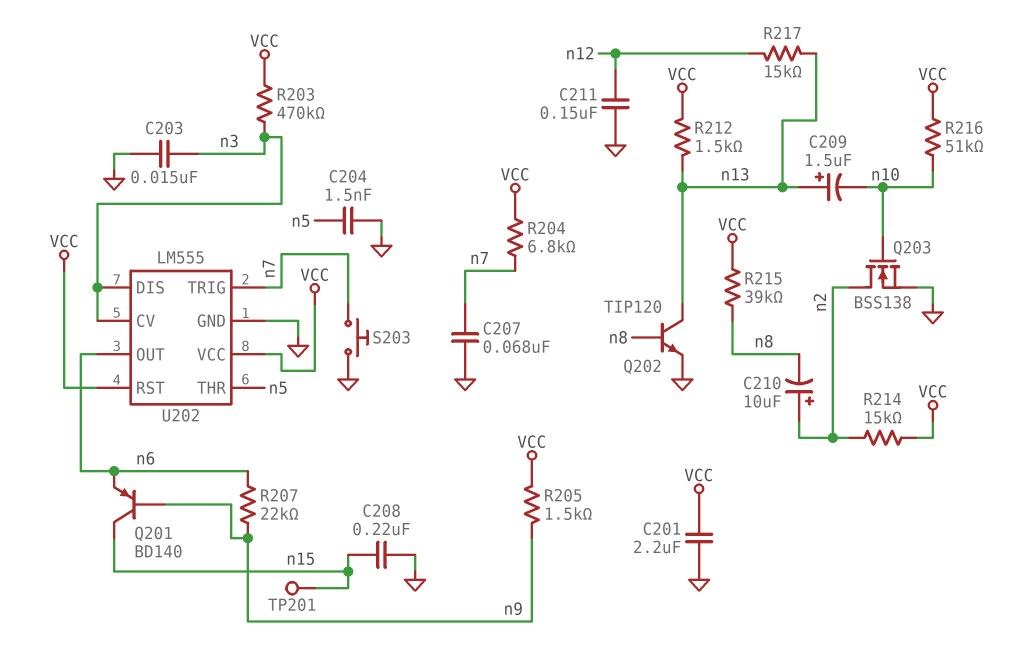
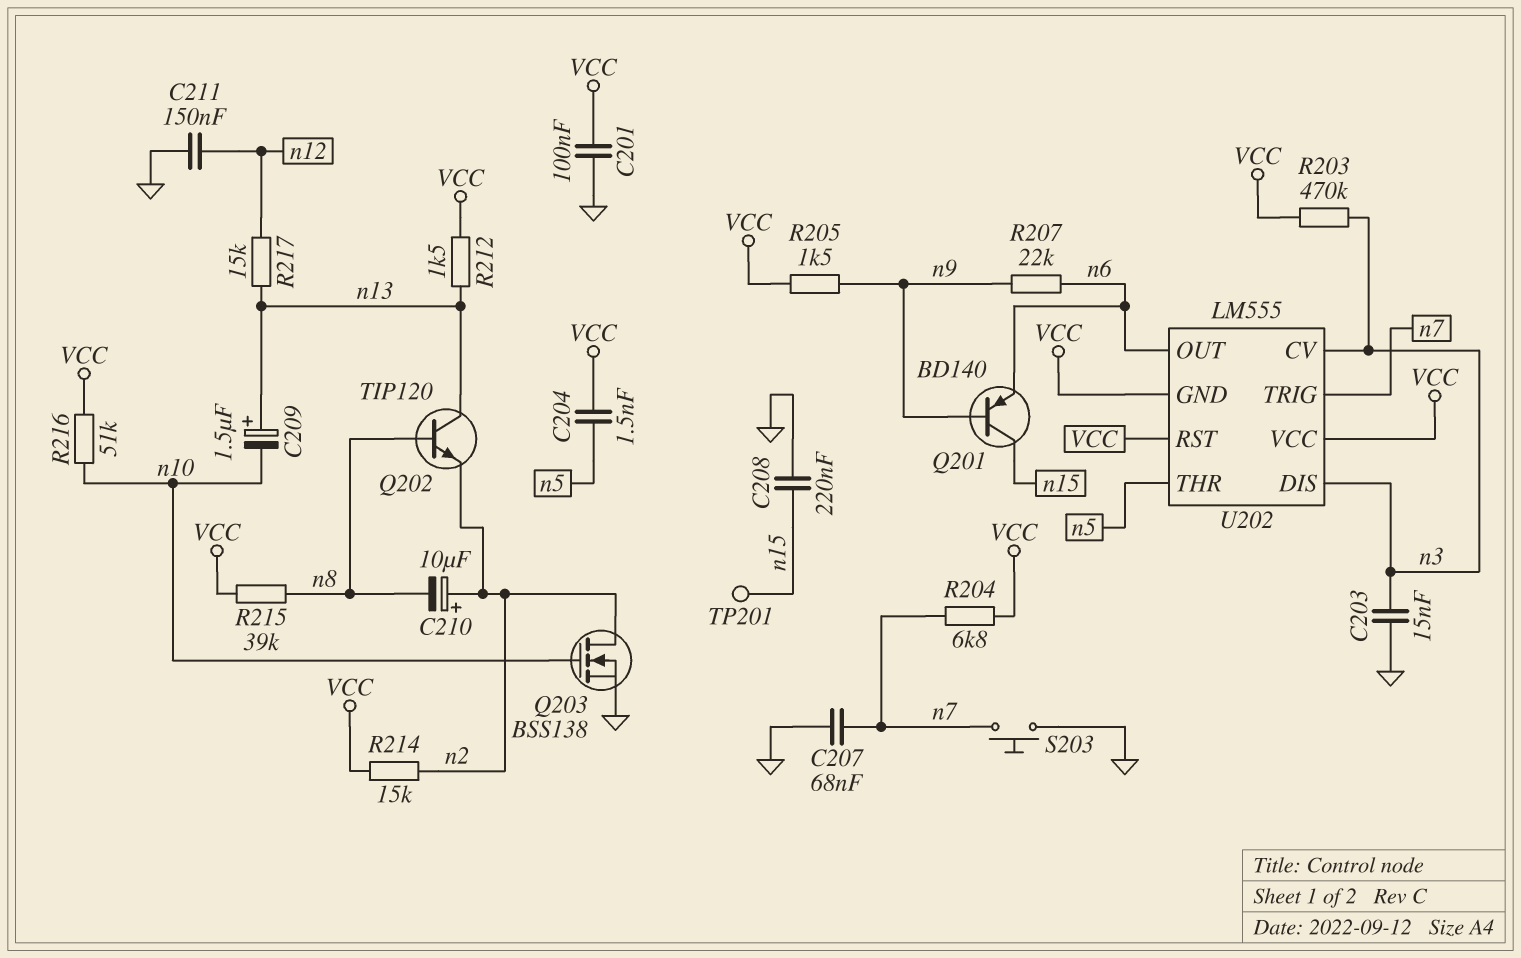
C201: 2.2uF (GND, VCC) -> 100nF (GND, VCC)
C204: 1.5nF (GND, n5) -> 1.5nF (VCC, n5)
Q202: NPN TIP120 (B n8, C n13, E GND) -> NPN TIP120 (B n8, C n13, E n2)
U202 pin GND: GND -> VCC

